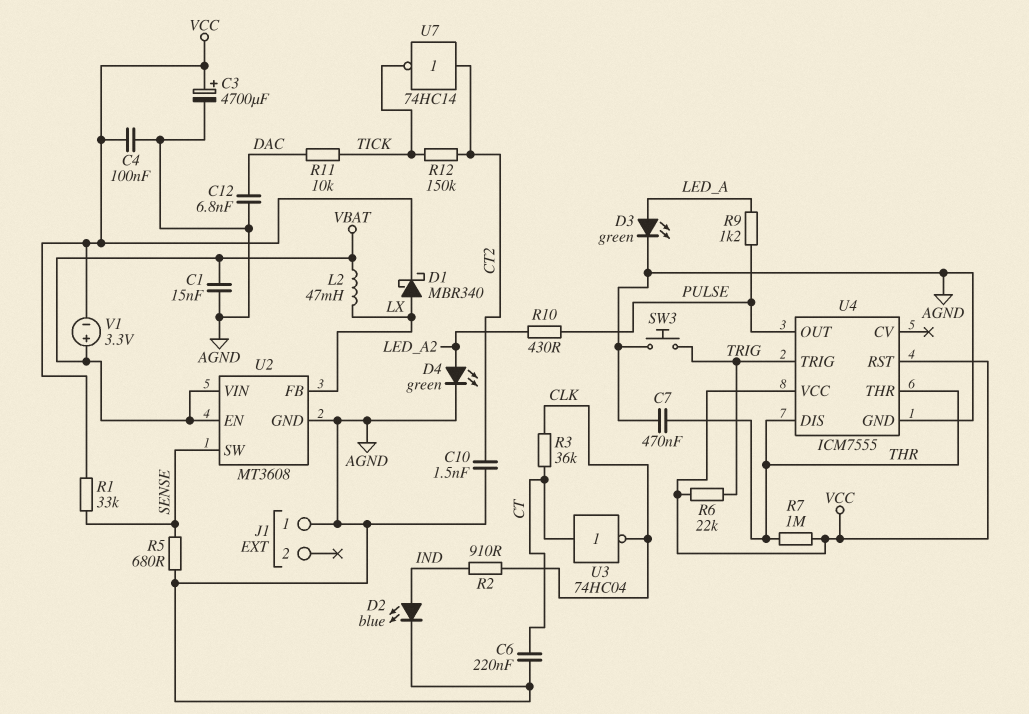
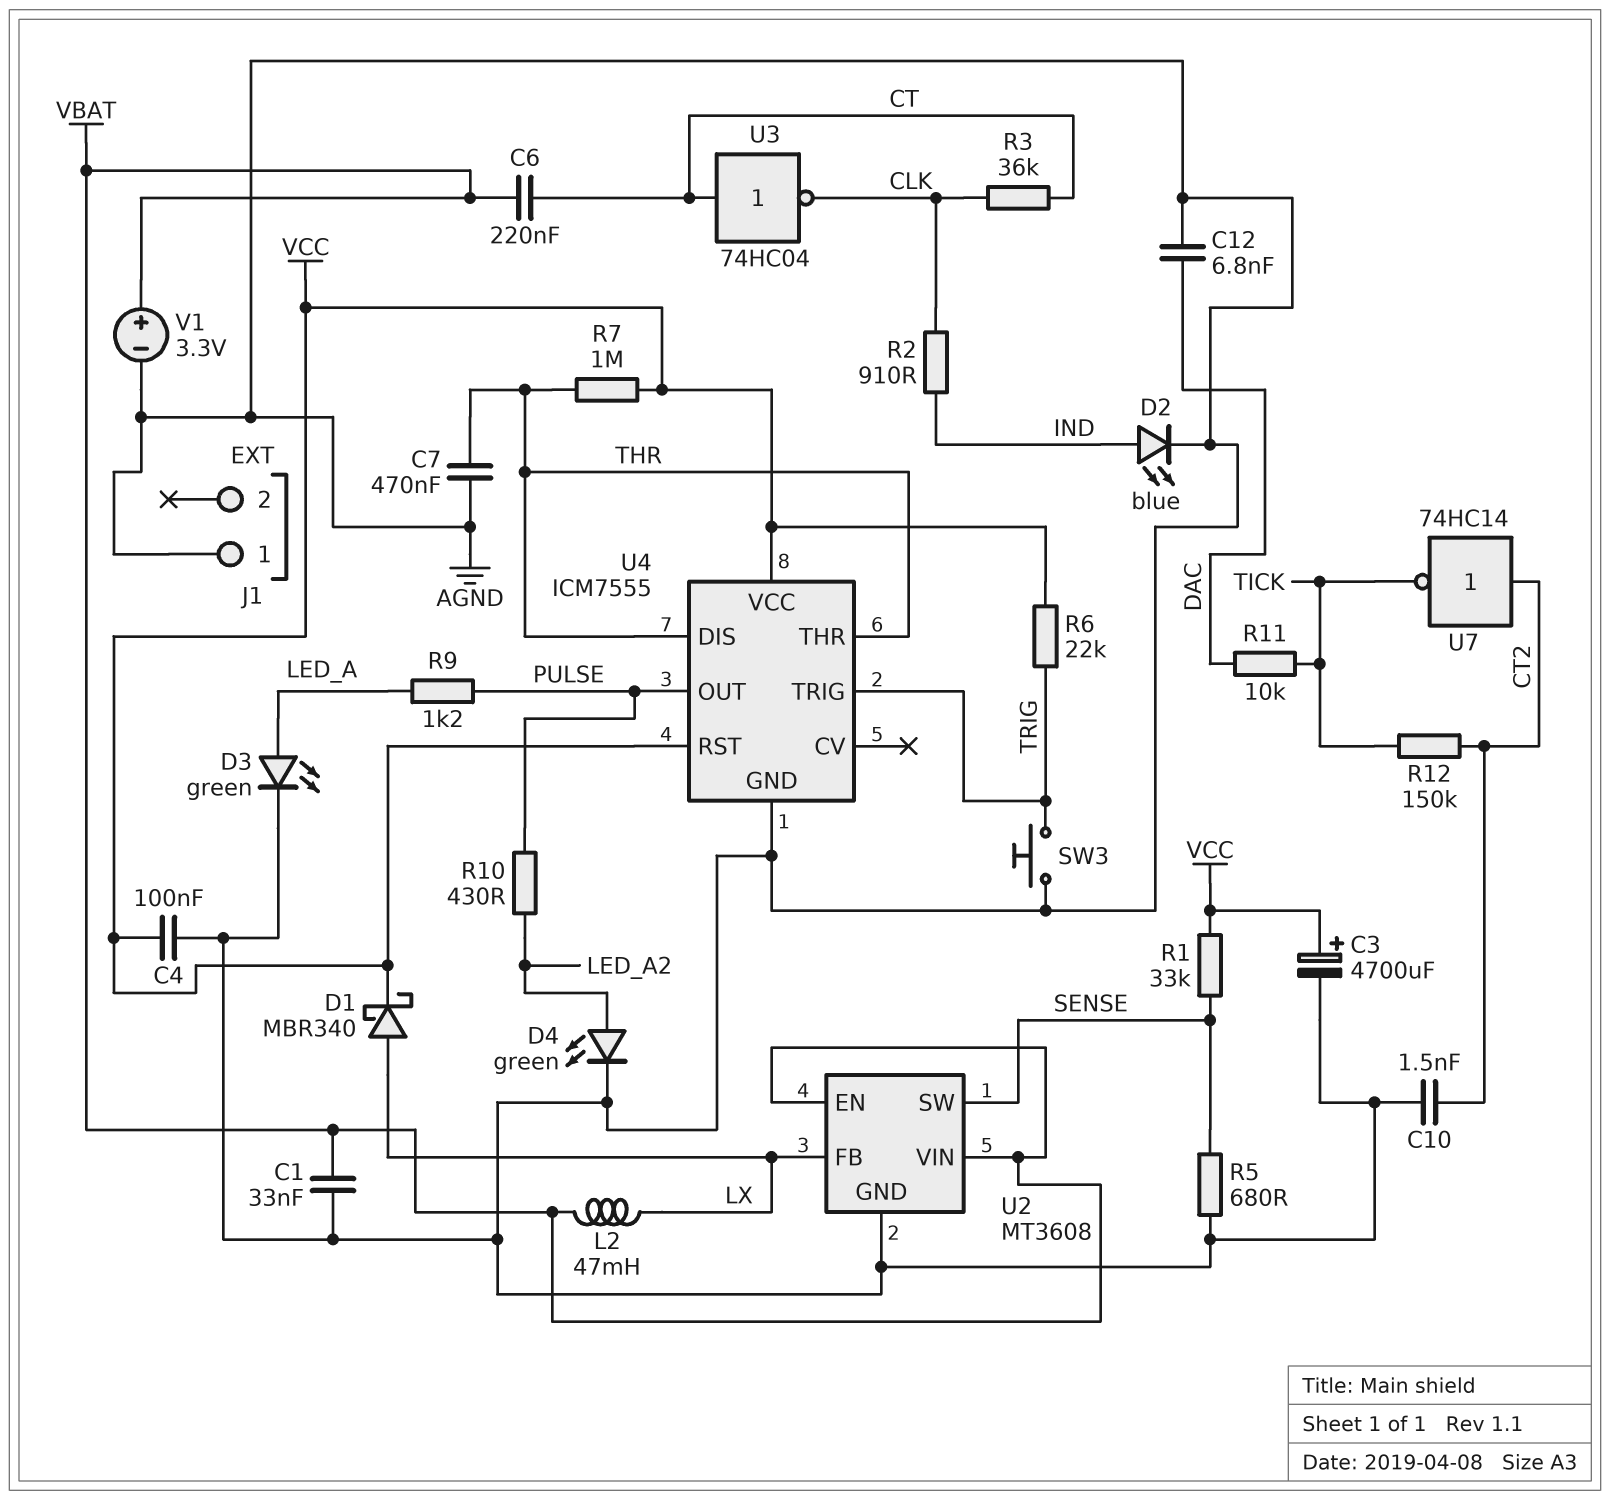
C1: 15nF (AGND, VBAT) -> 33nF (AGND, VBAT)
C6: 220nF (AGND, CT) -> 220nF (CT, VBAT)
V1: 3.3V (plus VBAT, minus VCC) -> 3.3V (plus VBAT, minus AGND)

